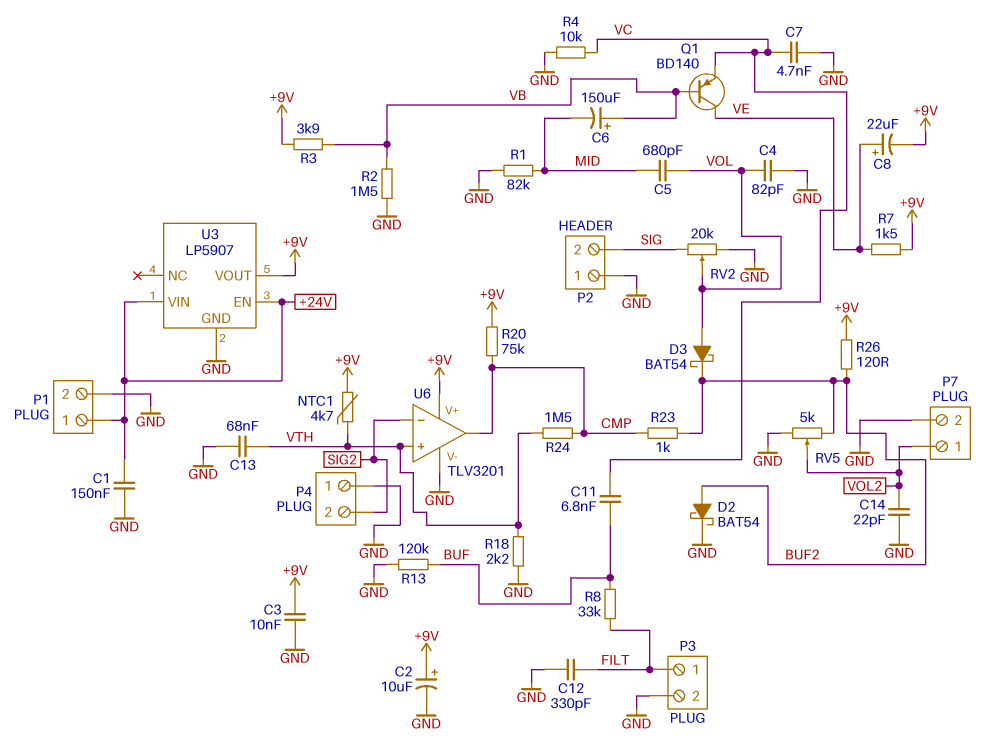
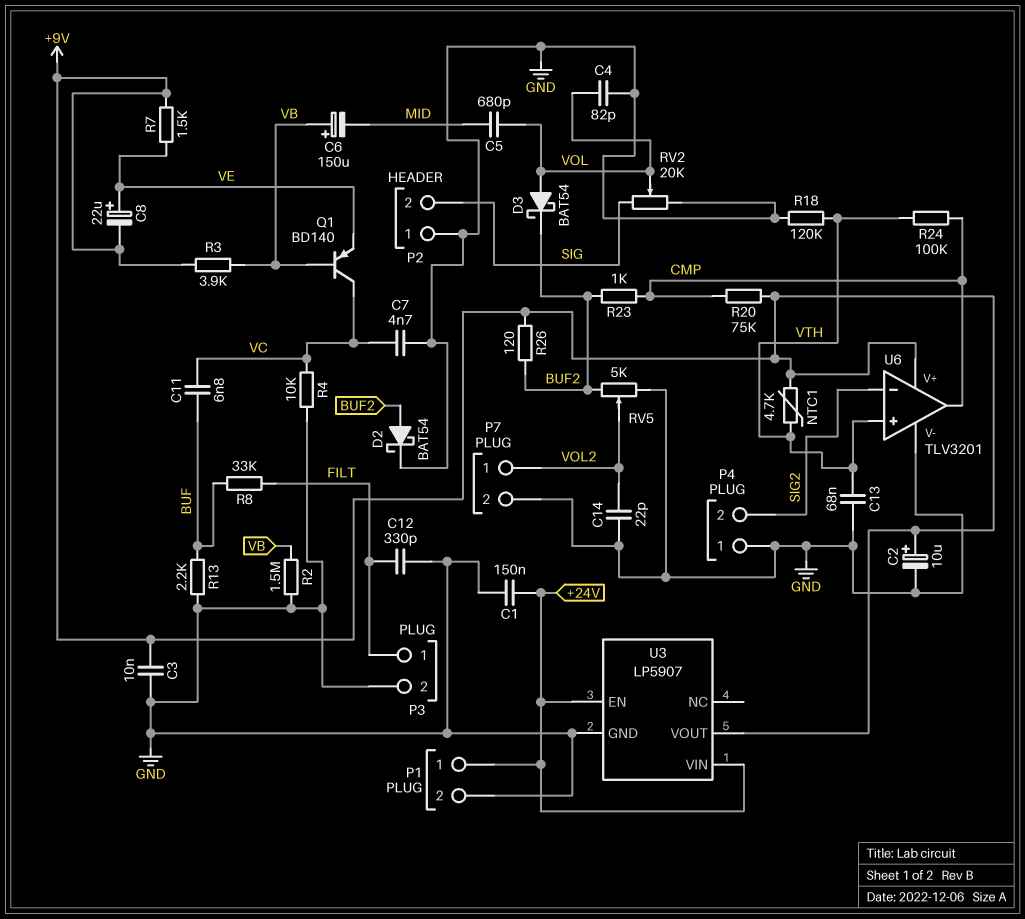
Q1: PNP BD140 (B VB, C VE, E VC) -> PNP BD140 (B VB, C VC, E VE)
R1: 82k (GND, MID) -> none
R13: 120k (BUF, GND) -> 2.2k (BUF, GND)
R18: 2.2k (GND, VTH) -> 120k (GND, VTH)
R24: 1.5M (CMP, VTH) -> 100k (CMP, VTH)

